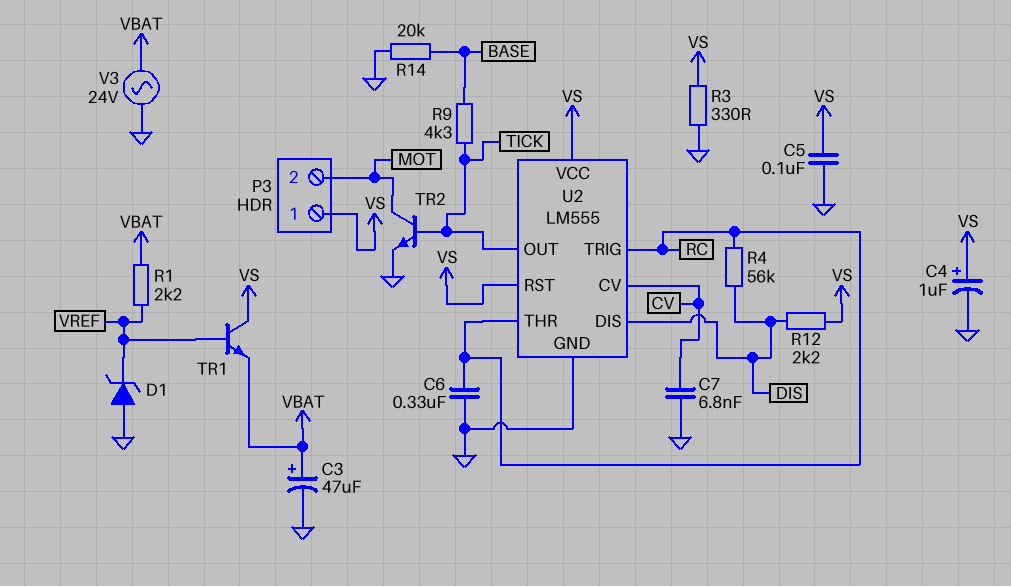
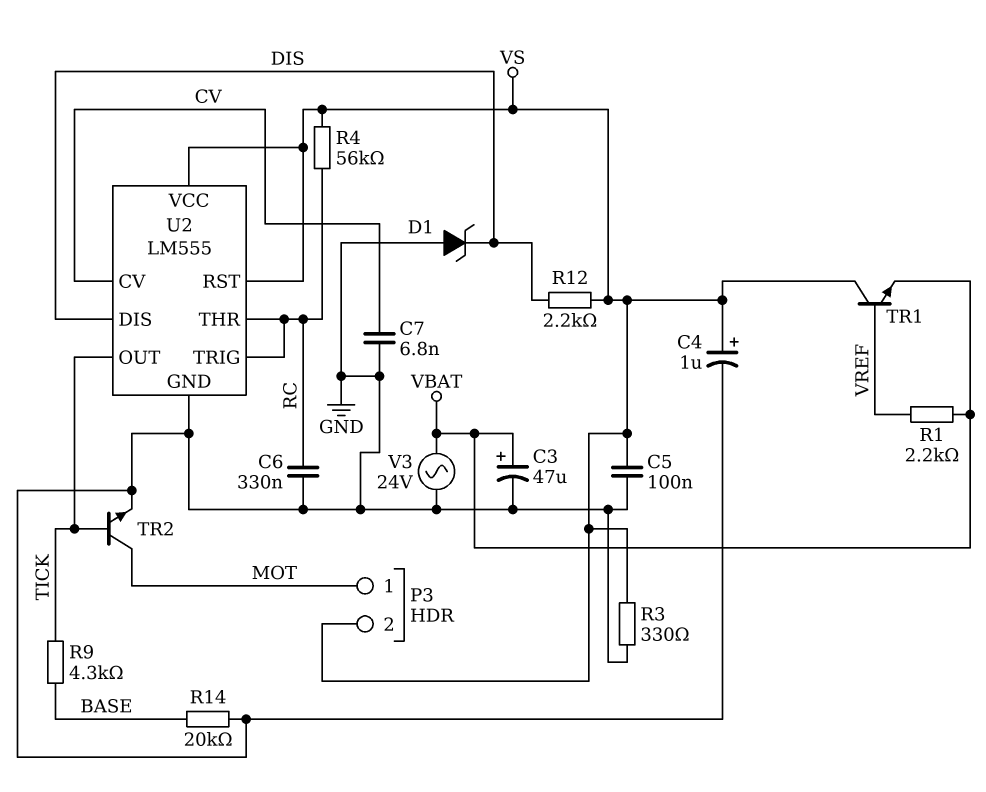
D1: zener (A GND, K VREF) -> zener (A GND, K DIS)
P3 pin 1: VS -> MOT
P3 pin 2: MOT -> VS
R4: 56k (DIS, RC) -> 56k (RC, VS)

